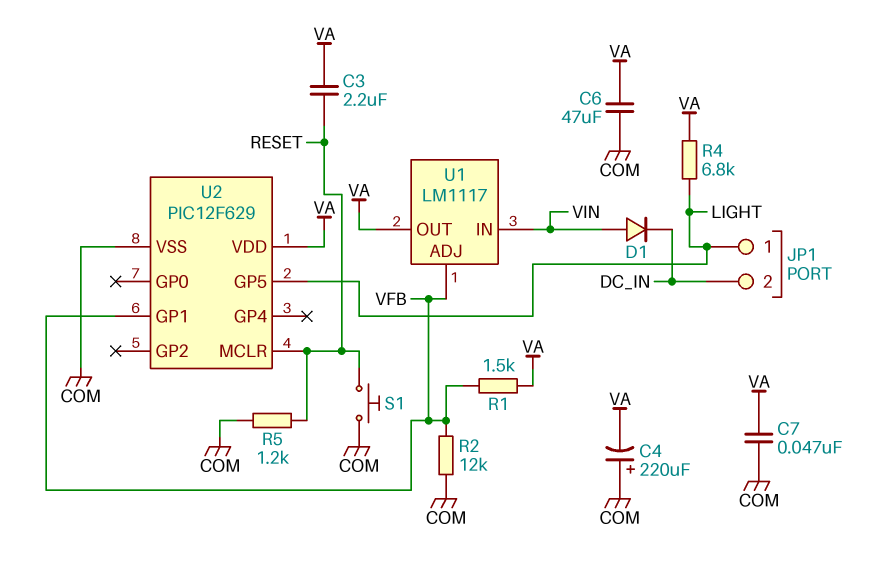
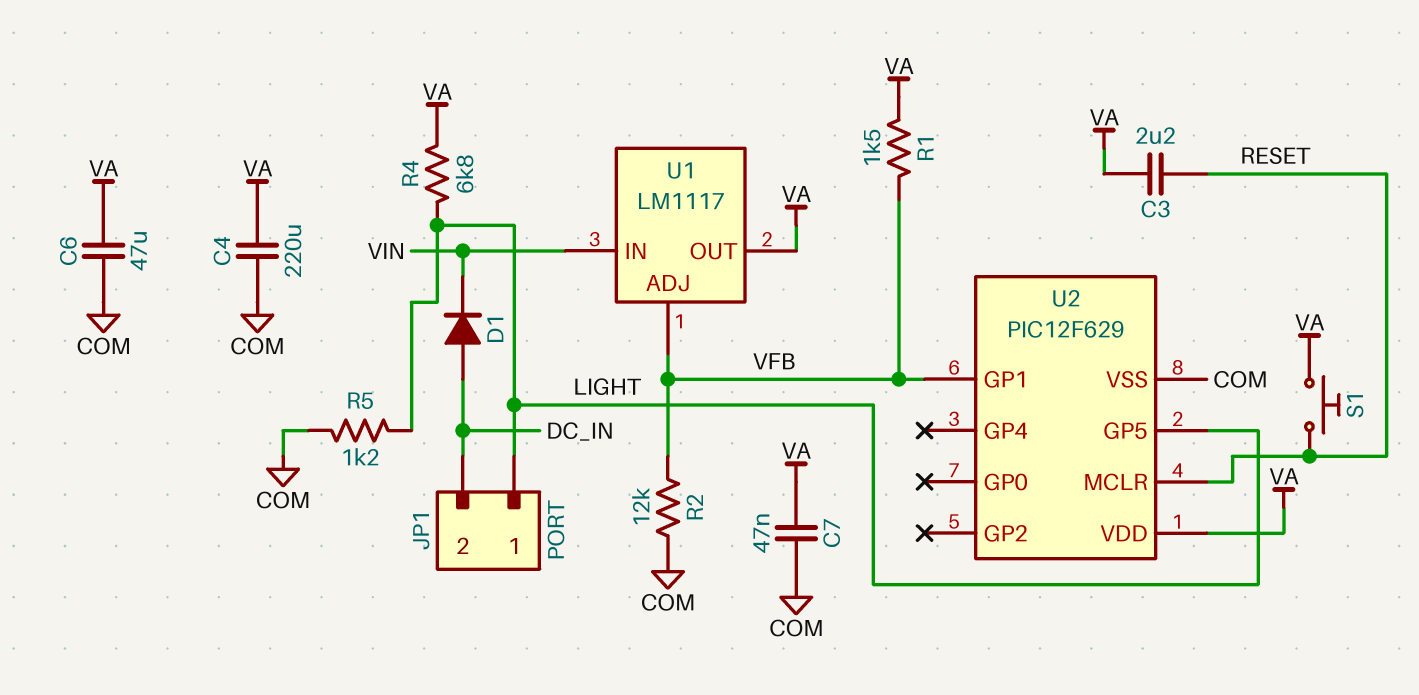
C4: 220uF (plus COM, minus VA) -> 220uF (COM, VA)
D1: diode (A VIN, K DC_IN) -> diode (A DC_IN, K VIN)
R5: 1.2k (COM, RESET) -> 1.2k (COM, LIGHT)
S1: button (COM, RESET) -> button (RESET, VA)

